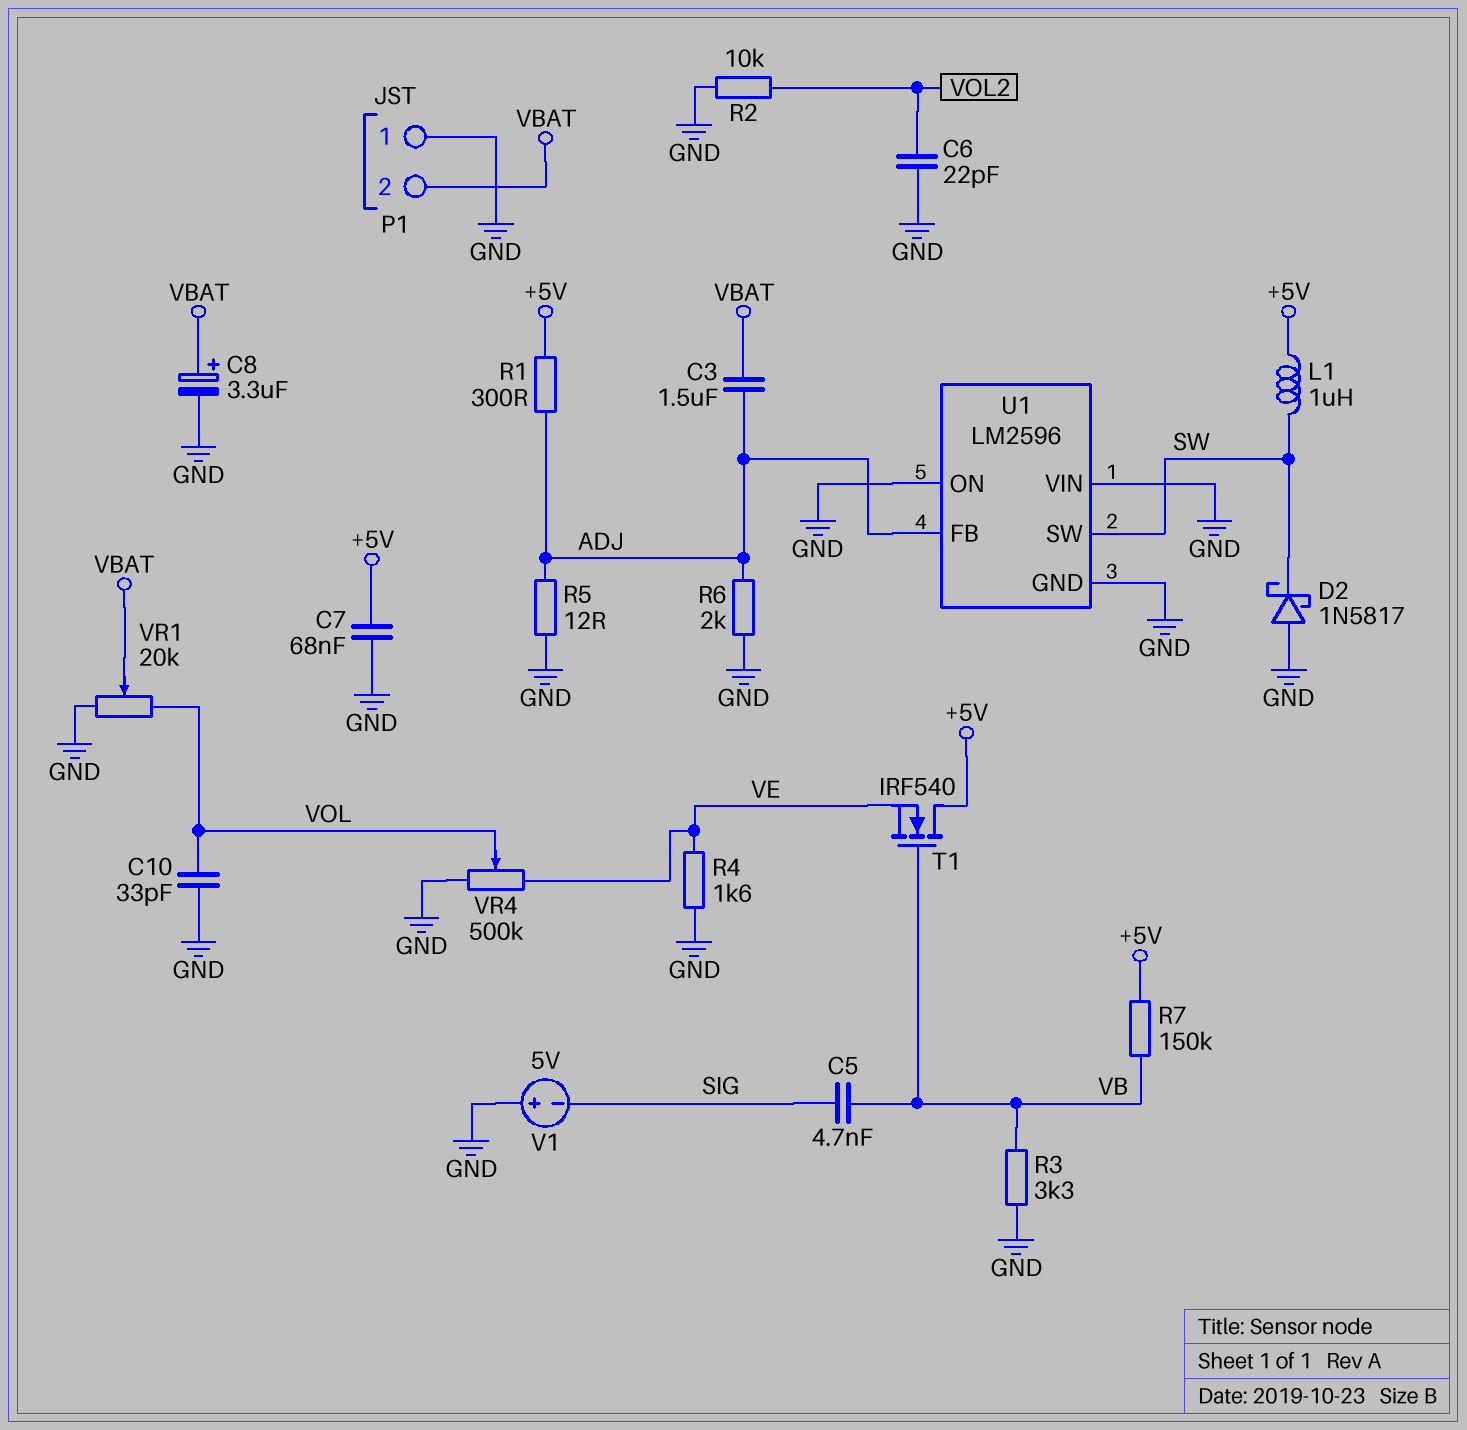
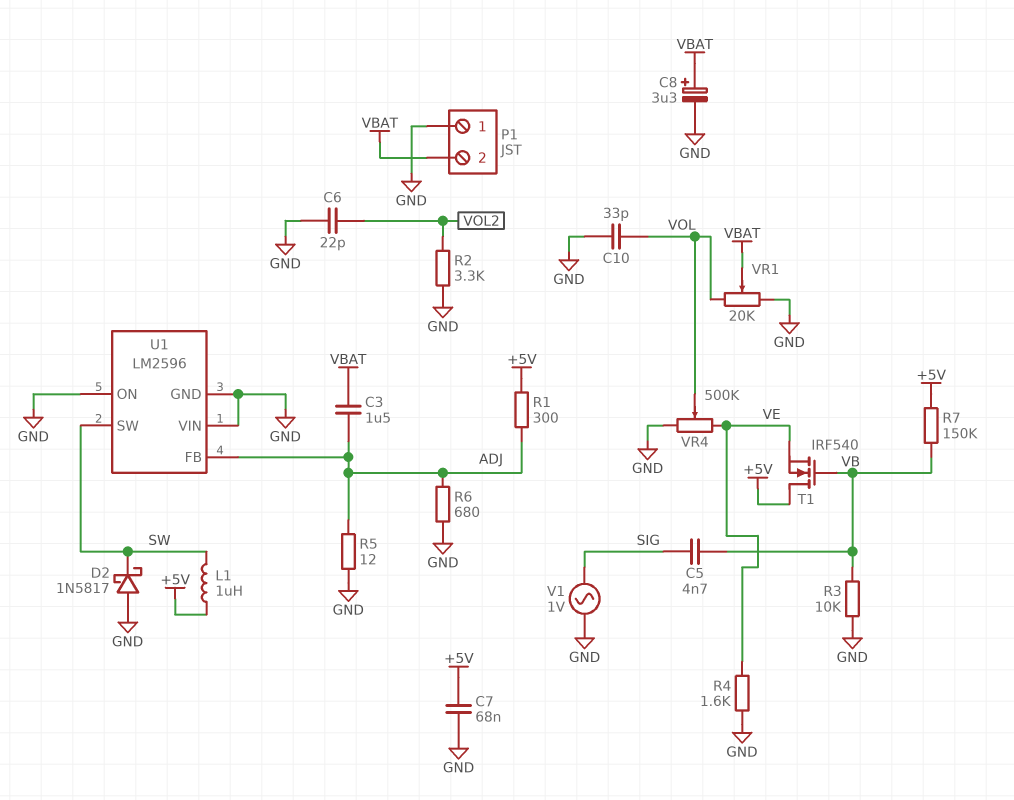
R2: 10k (GND, VOL2) -> 3.3k (GND, VOL2)
R3: 3.3k (GND, VB) -> 10k (GND, VB)
R6: 2k (ADJ, GND) -> 680 (ADJ, GND)
V1: 5V (plus GND, minus SIG) -> AC 1V (GND, SIG)

